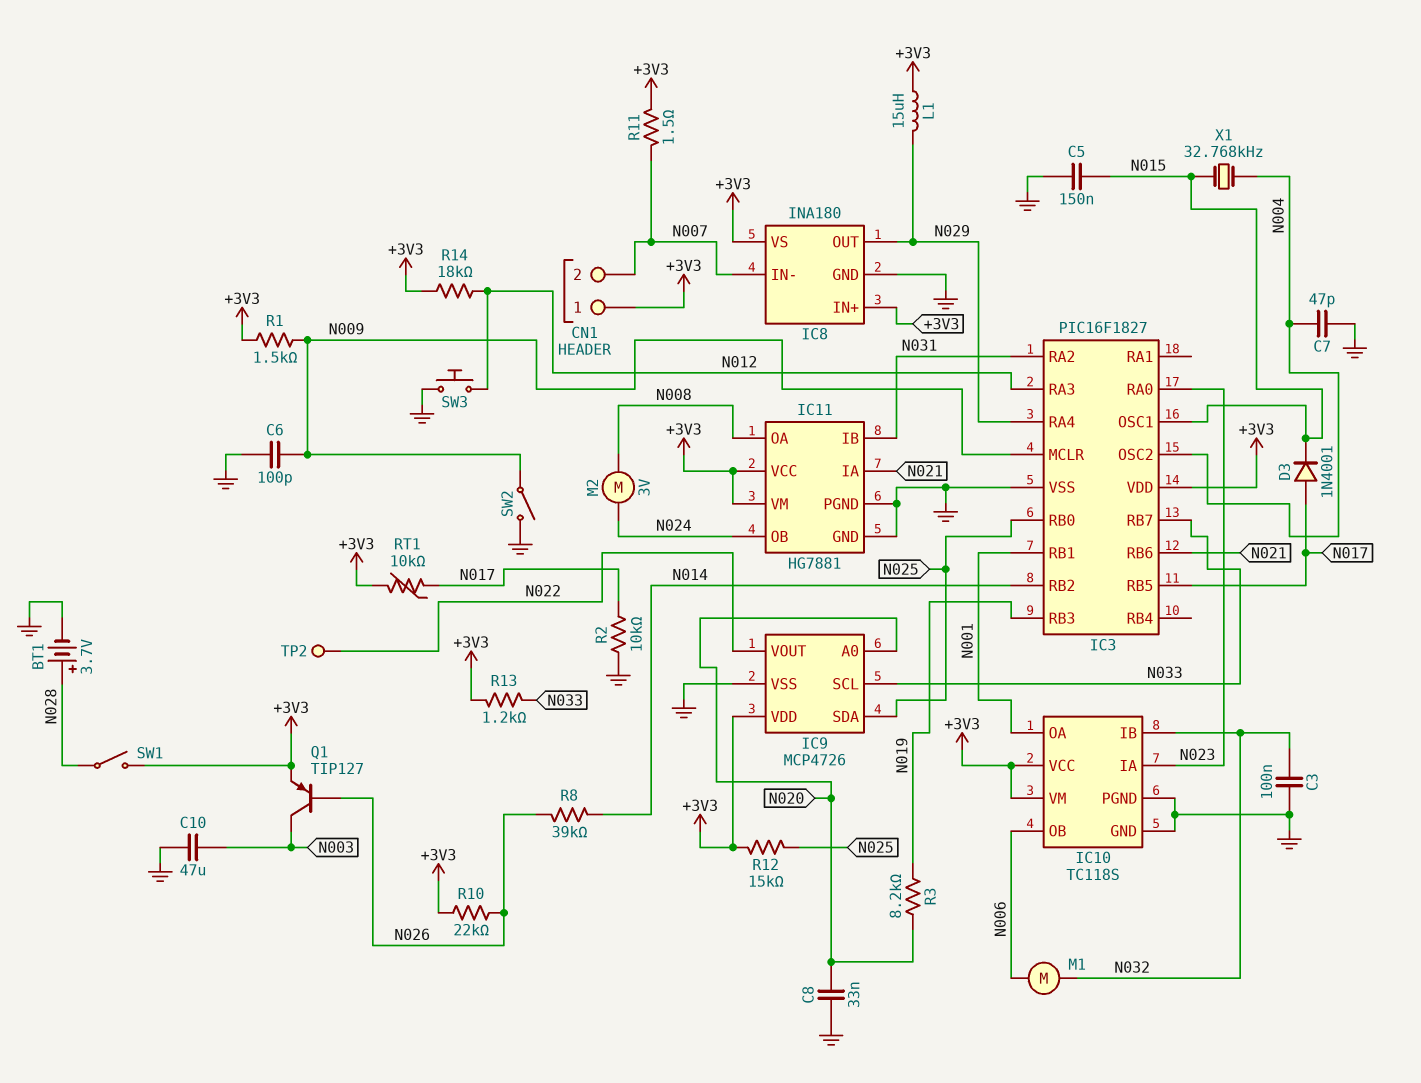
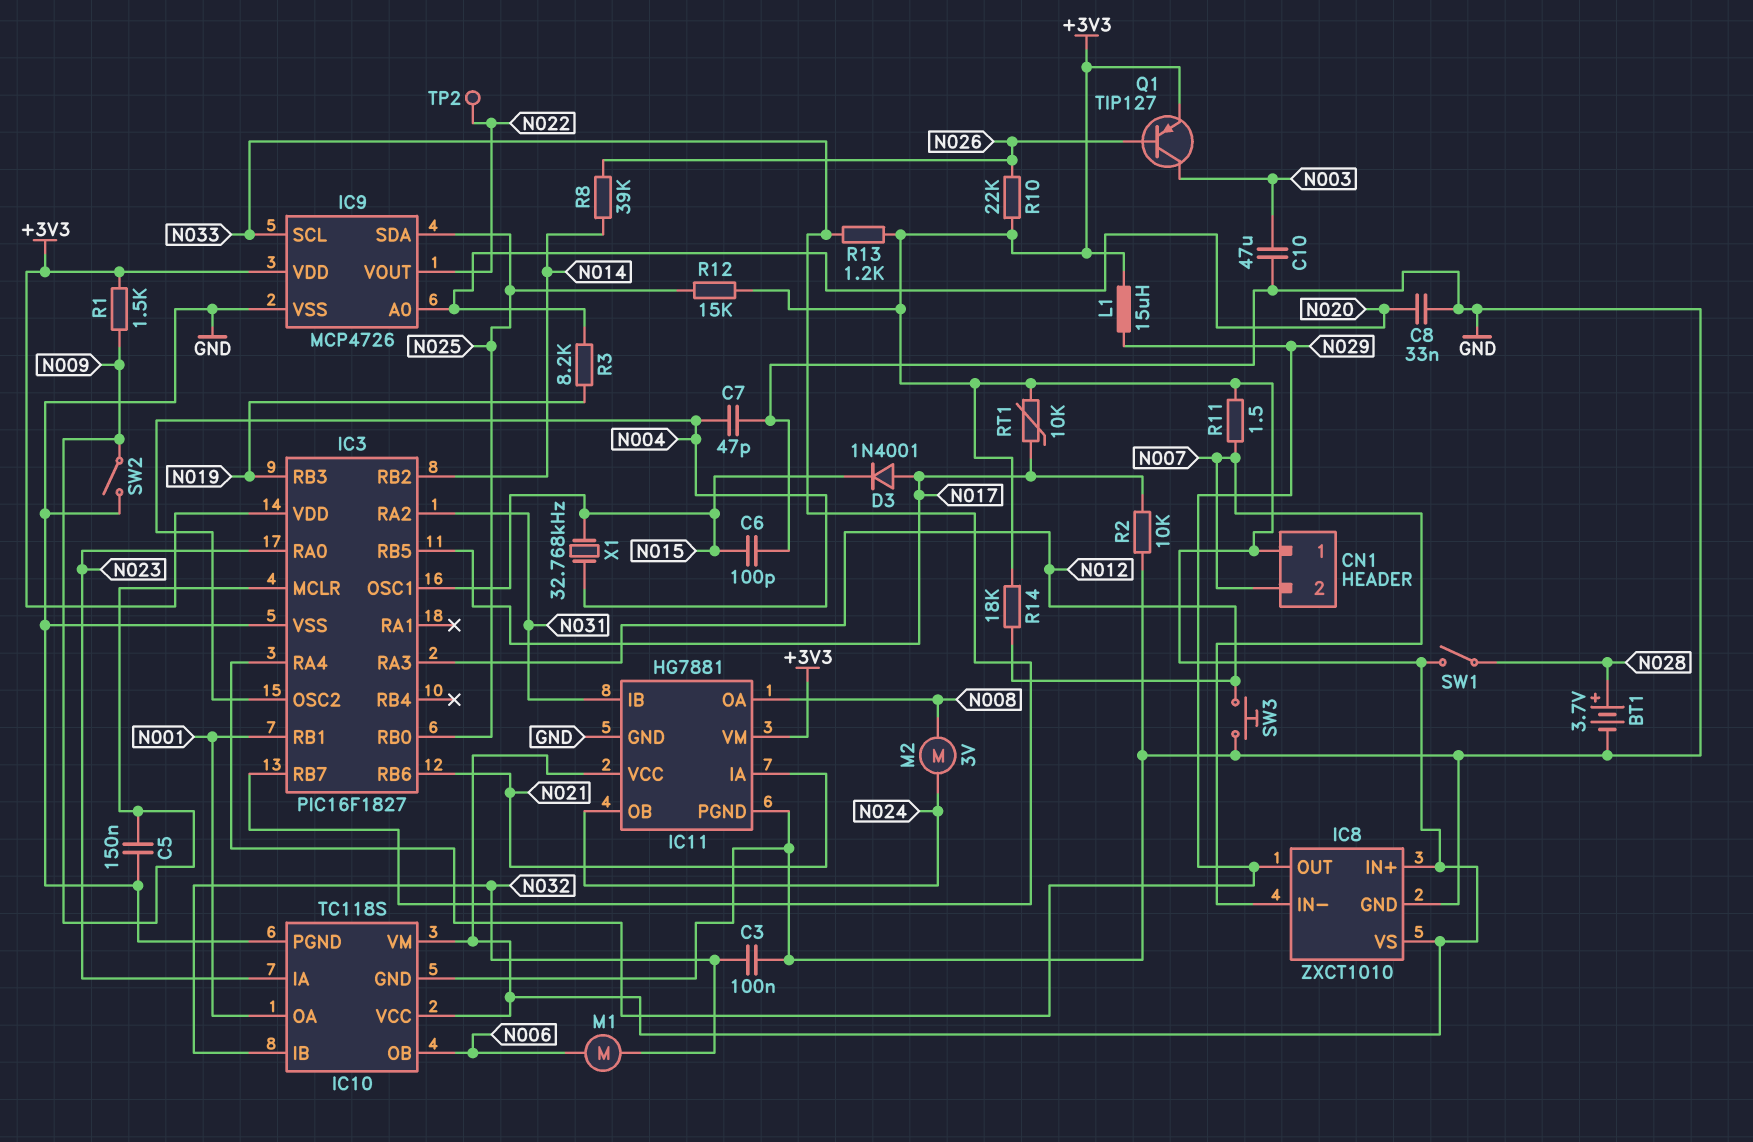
C5: 150nF (GND, N015) -> 150nF (GND, N009)
C6: 100pF (GND, N009) -> 100pF (GND, N015)
IC8: INA180 -> ZXCT1010

